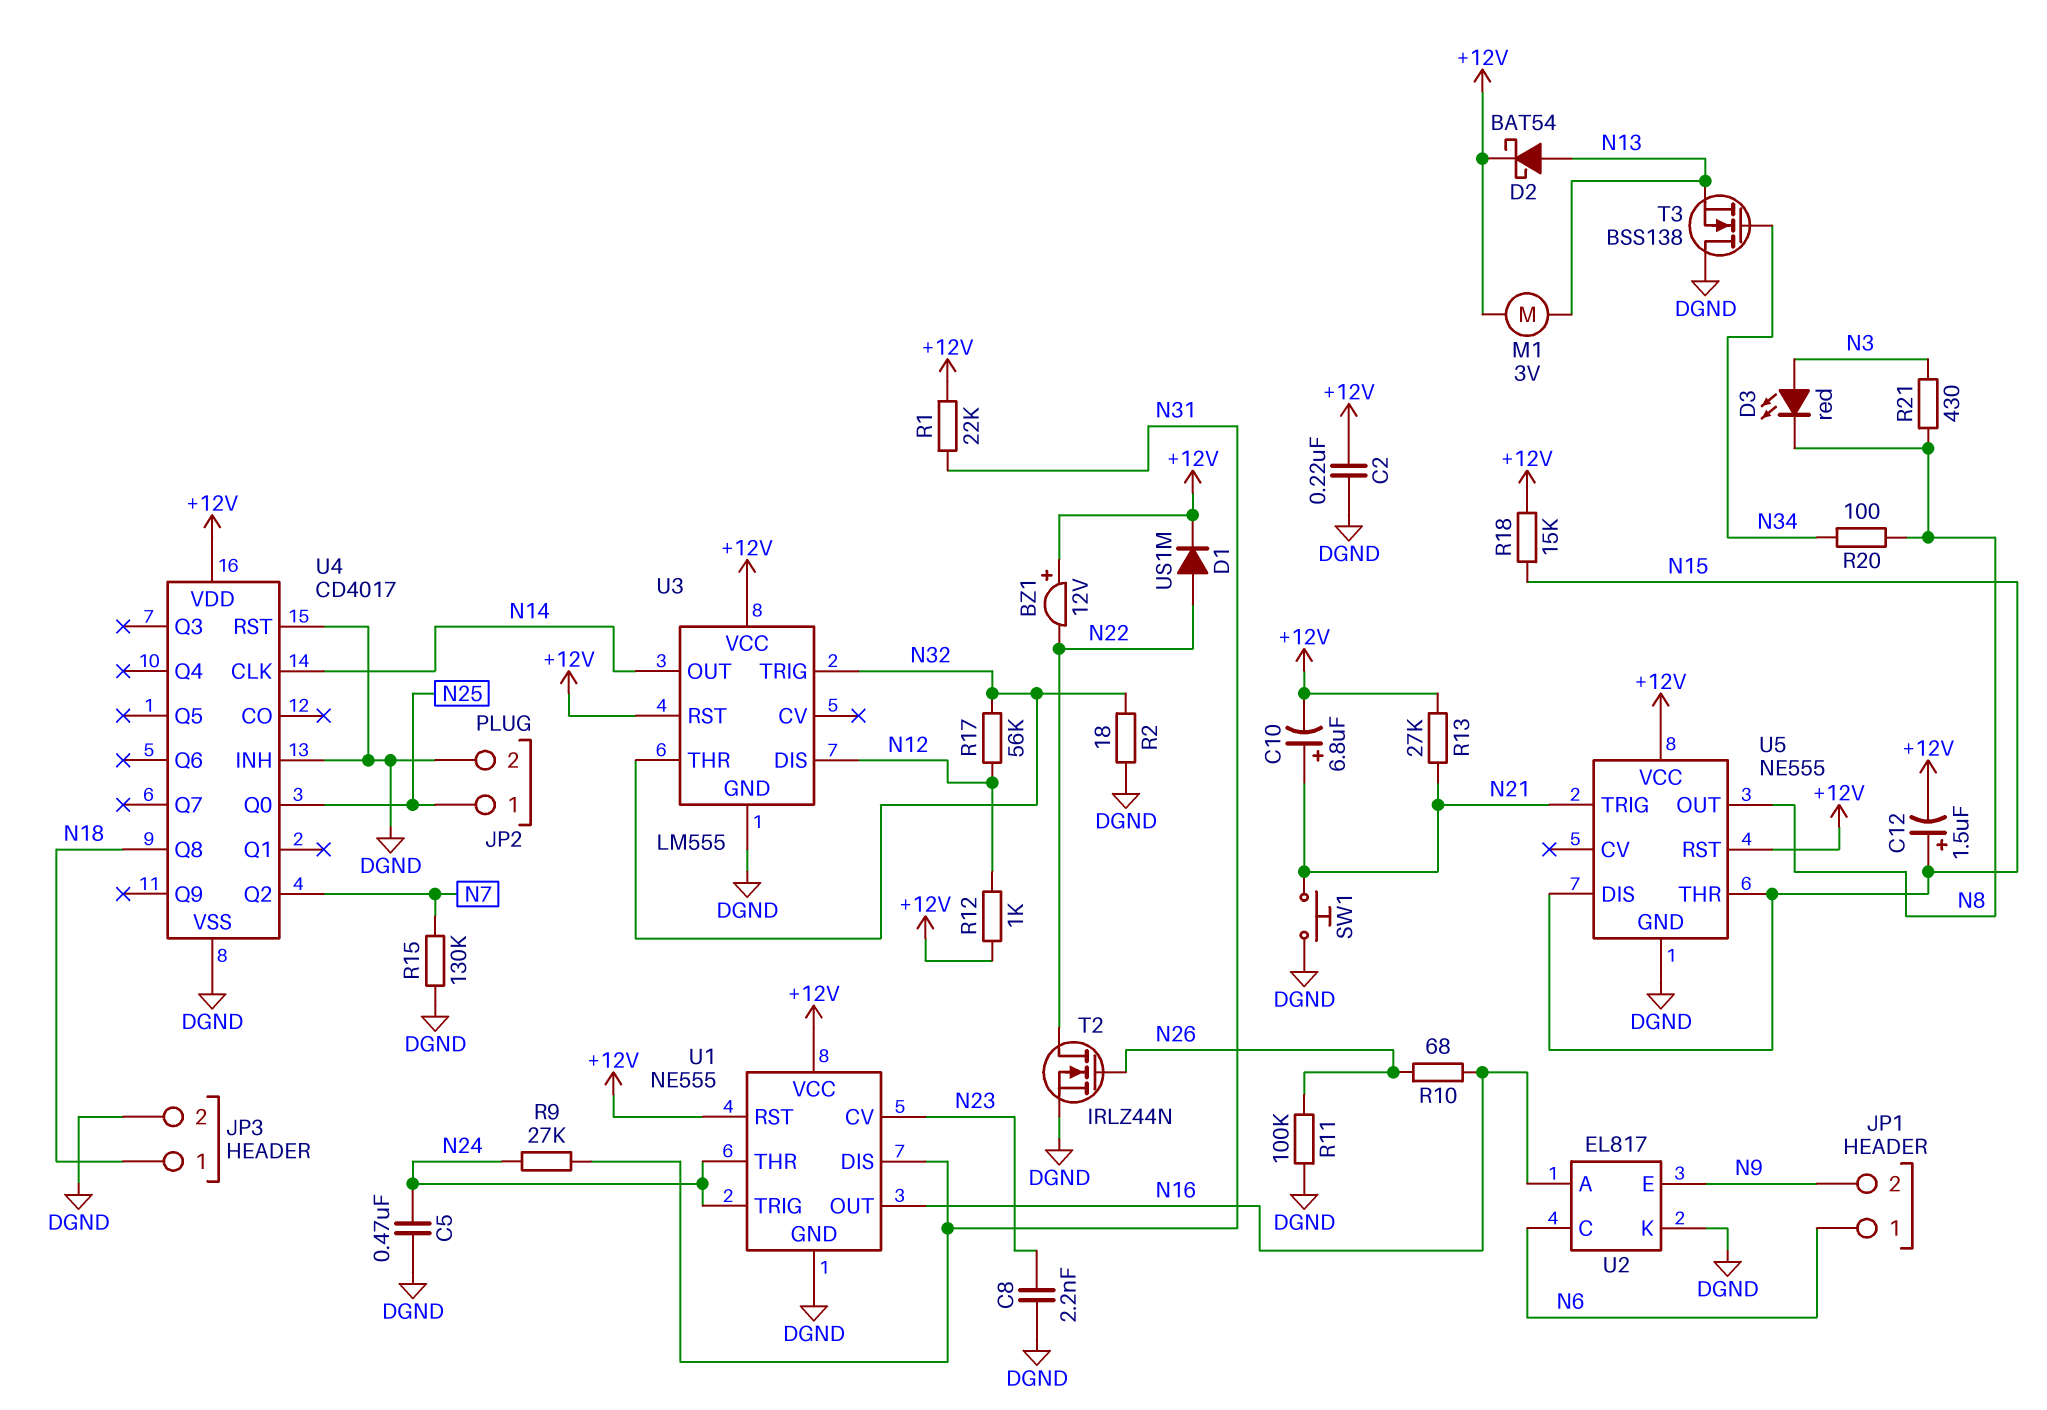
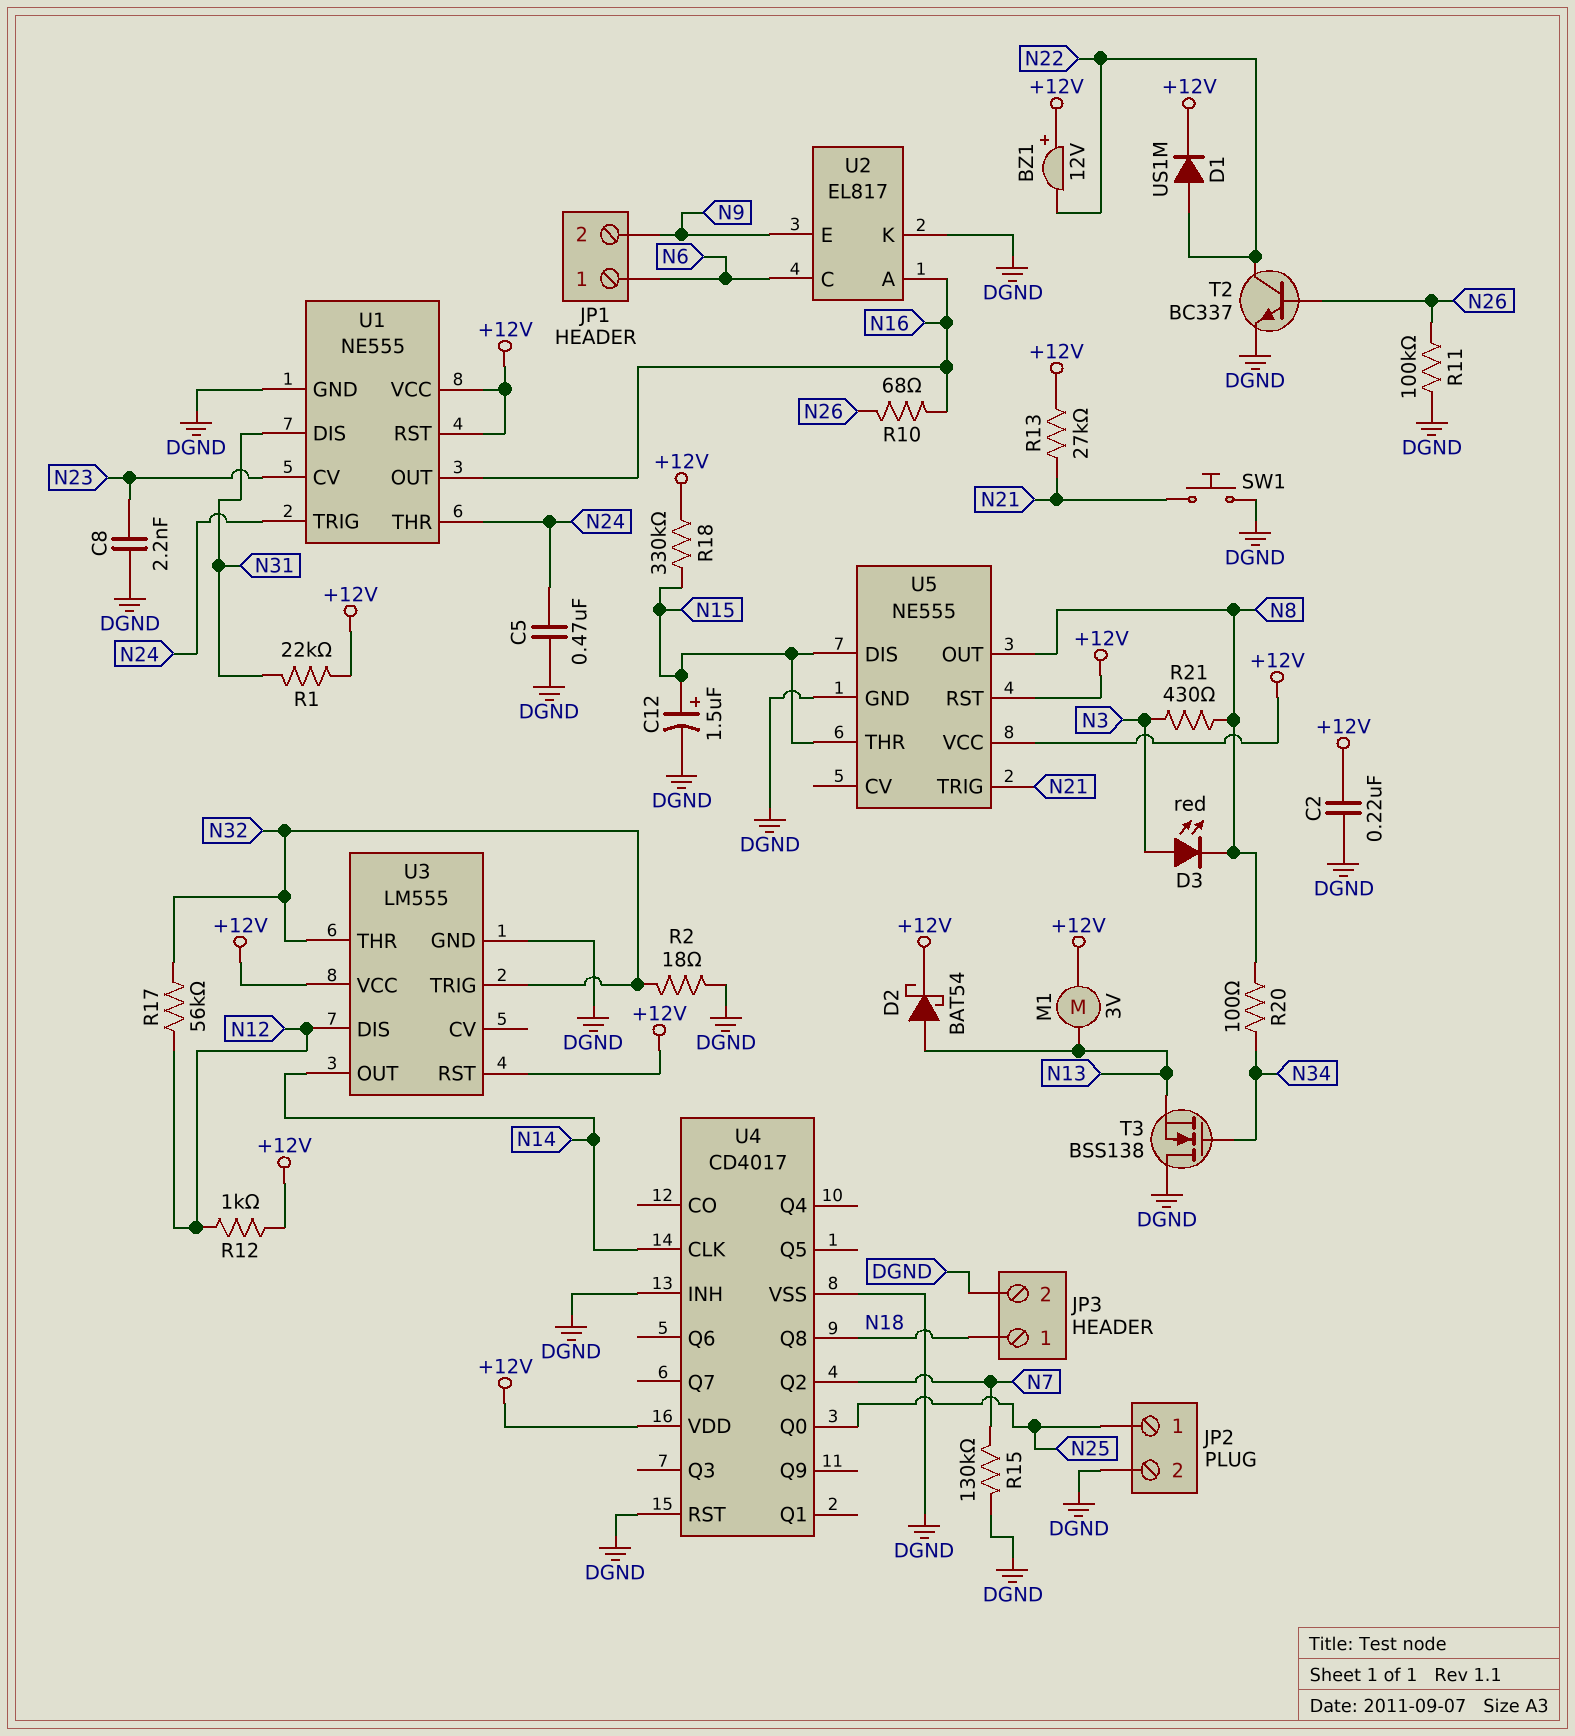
C10: 6.8uF (plus N21, minus +12V) -> none
C12: 1.5uF (plus N15, minus +12V) -> 1.5uF (plus N15, minus DGND)
R9: 27k (N24, N31) -> none
R18: 15k (+12V, N15) -> 330k (+12V, N15)
T2: NMOS IRLZ44N (G N26, D N22, S DGND) -> NPN BC337 (B N26, C N22, E DGND)

